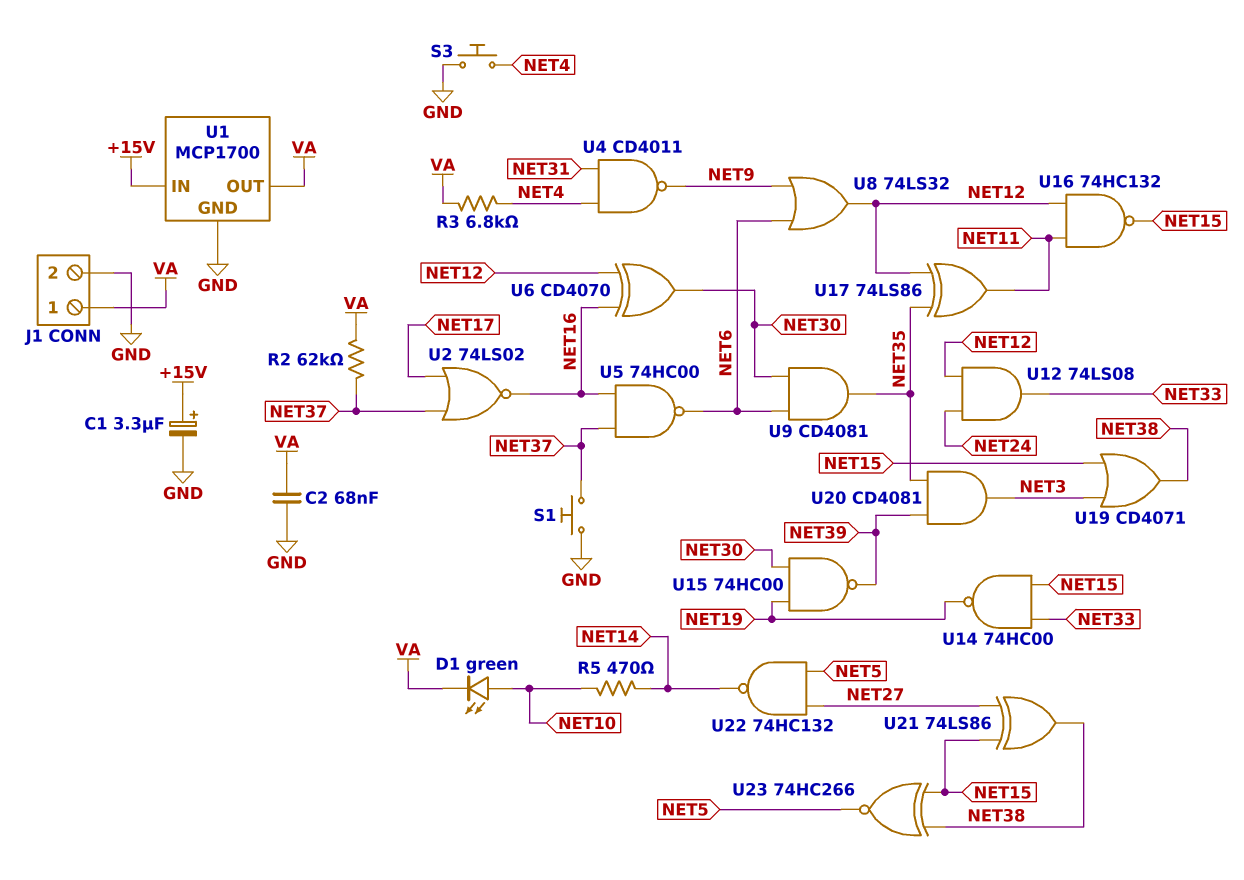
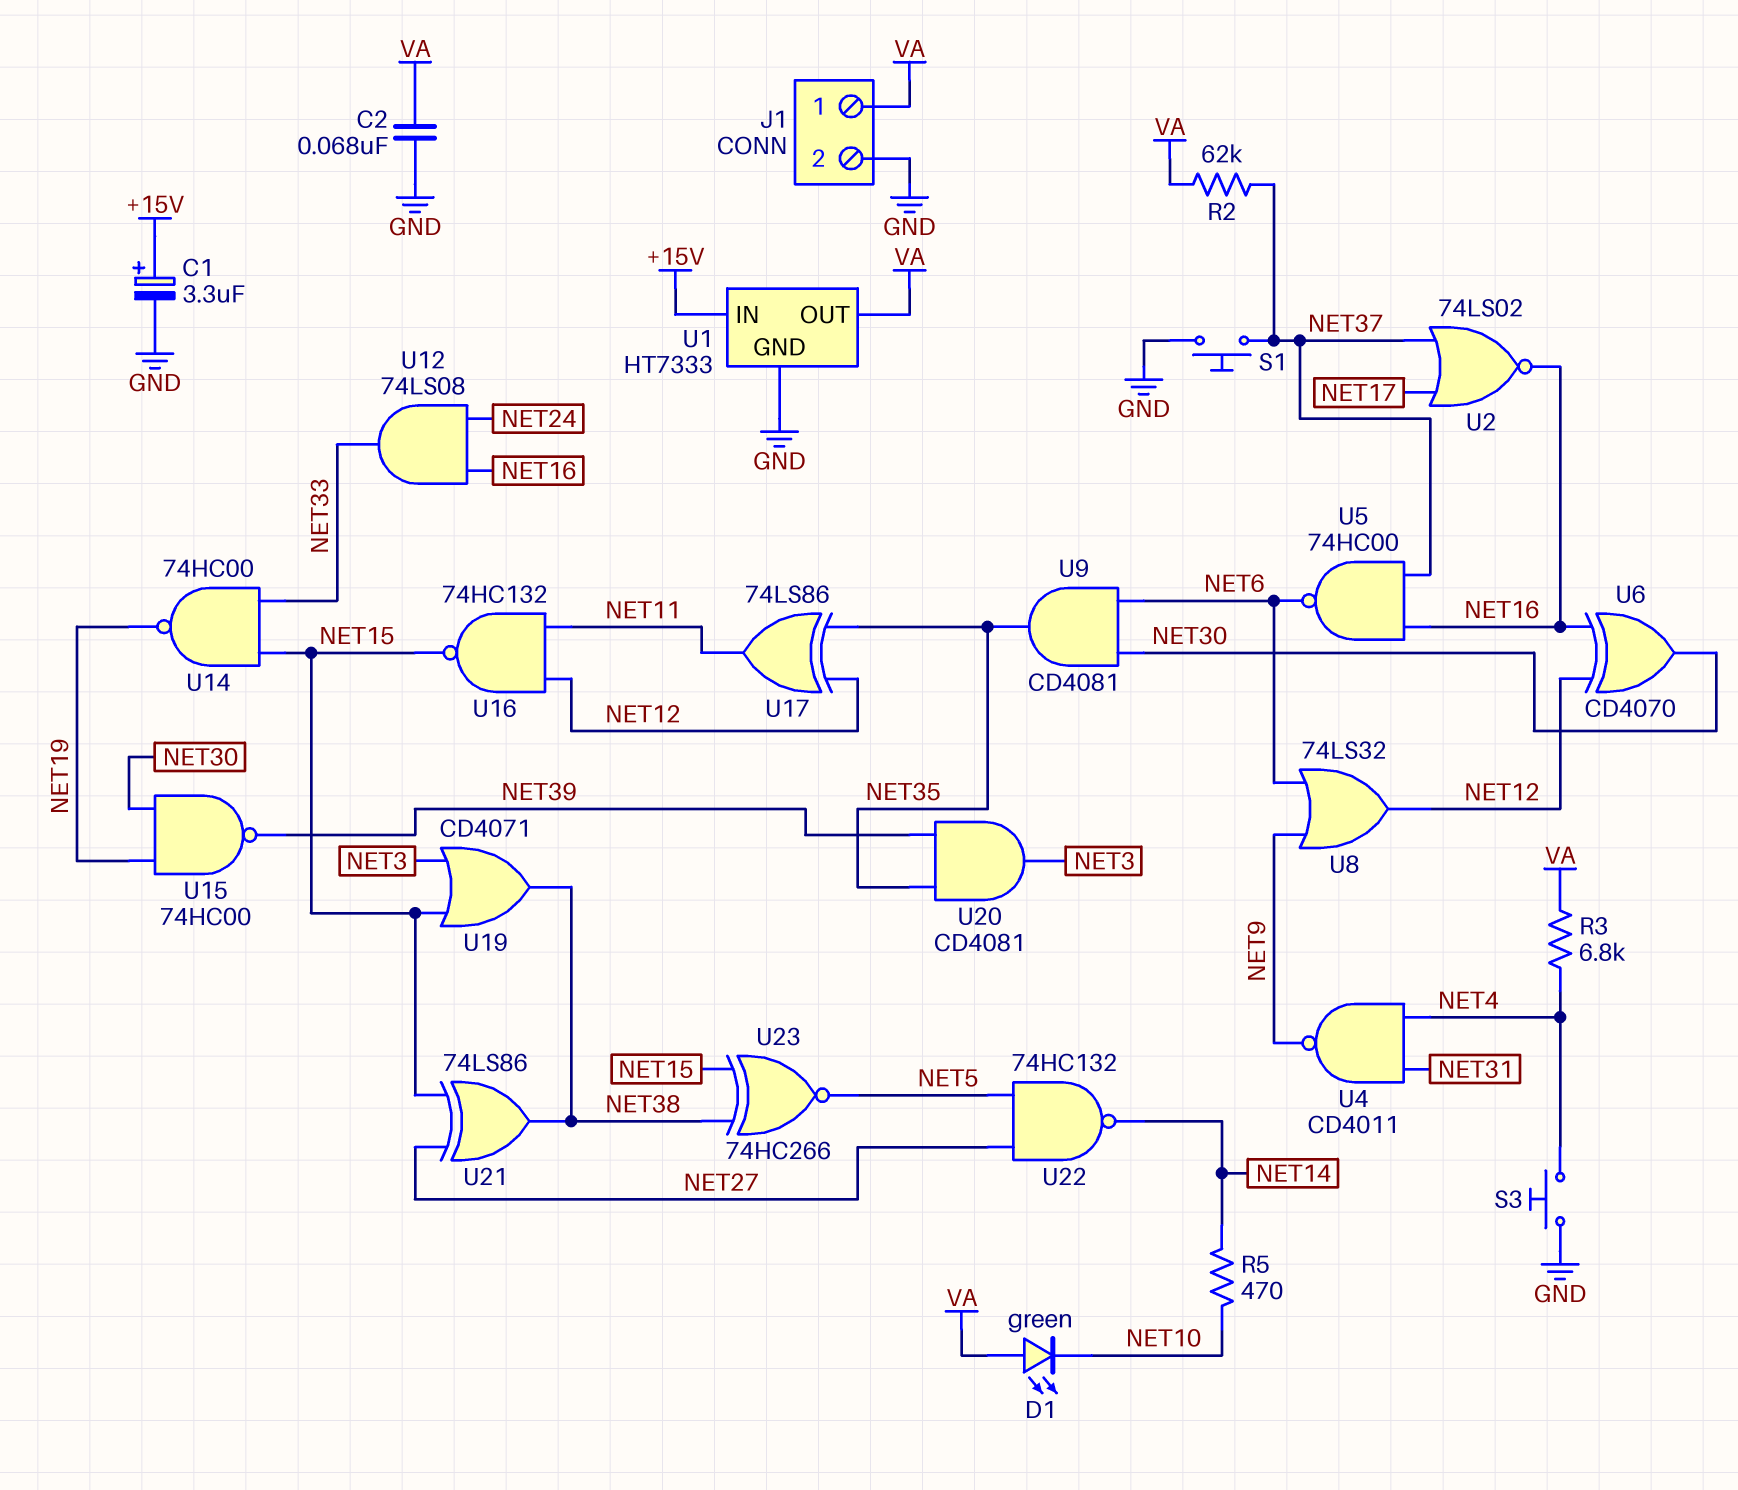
D1: LED green (A NET10, K VA) -> LED green (A VA, K NET10)
U1: MCP1700 -> HT7333
U12: AND 74LS08 (in NET12, in NET24, out NET33) -> AND 74LS08 (in NET16, in NET24, out NET33)

